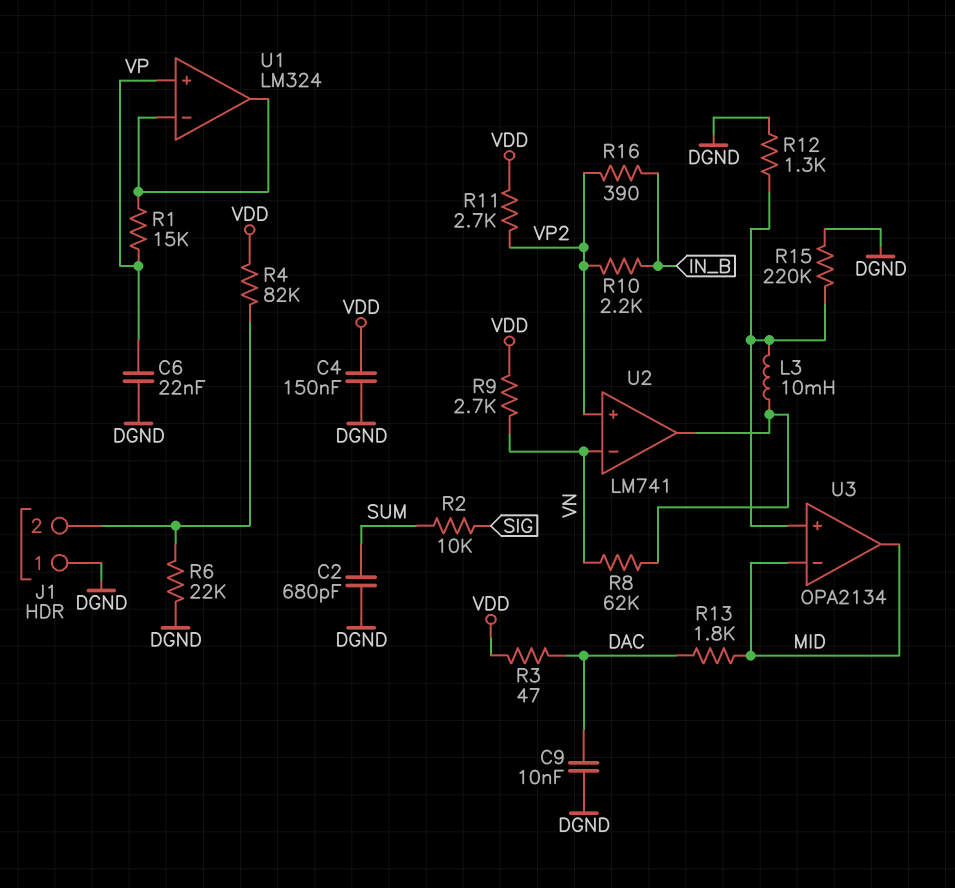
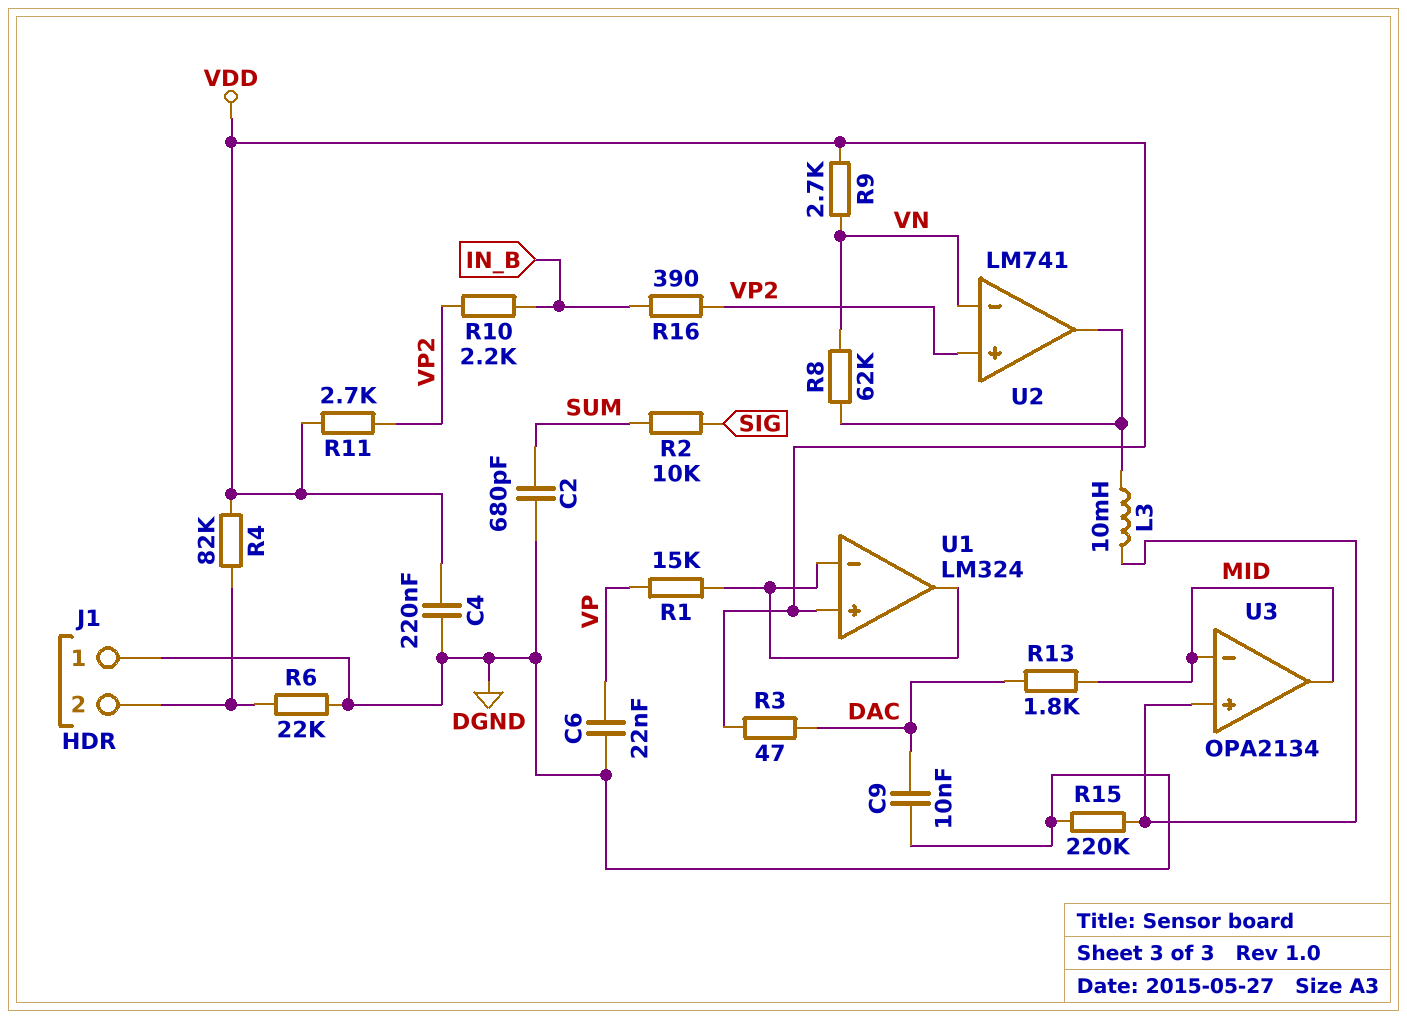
C4: 150nF (DGND, VDD) -> 220nF (DGND, VDD)
R12: 1.3k (DGND, U3/in+) -> none
U1 pin in+: VP -> VDD

